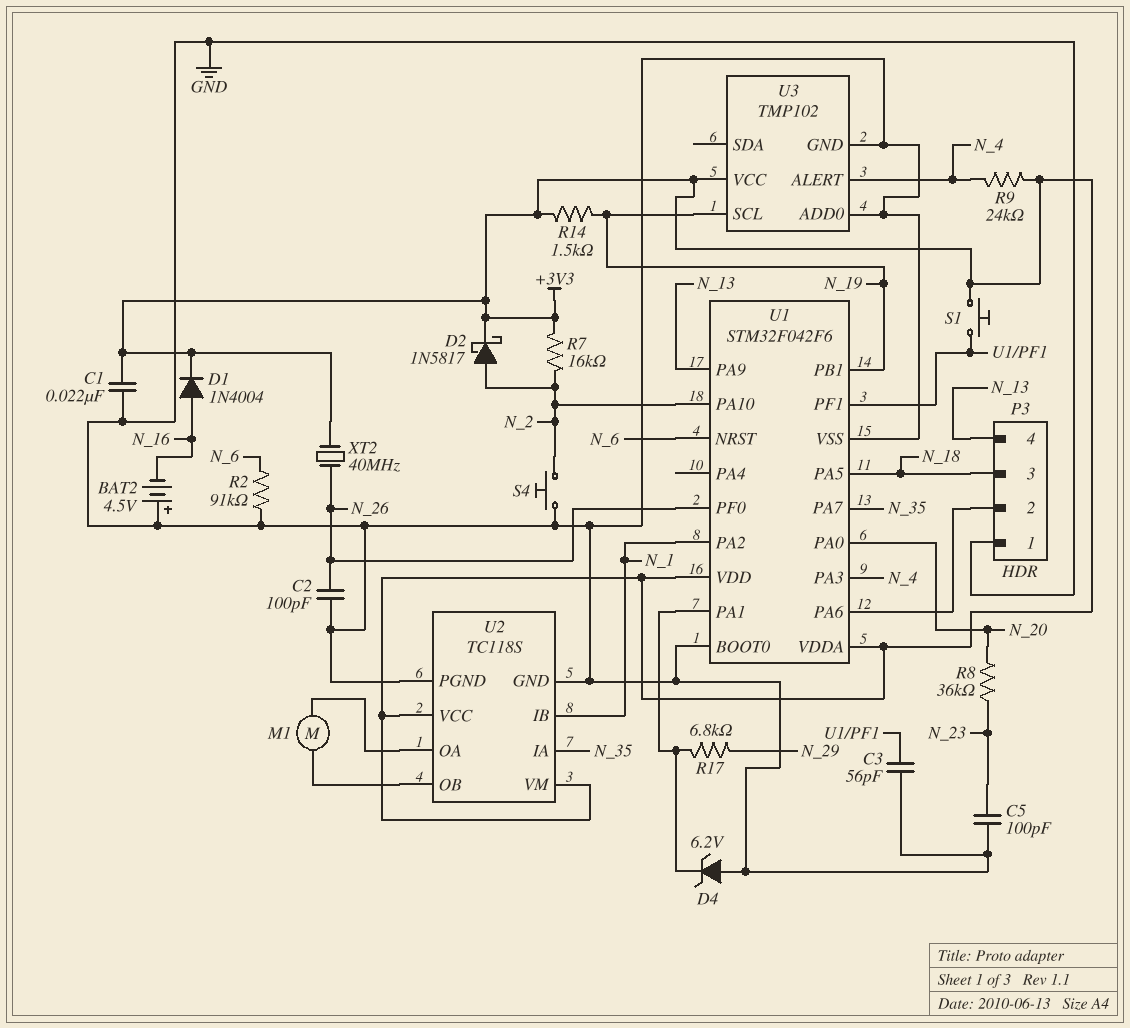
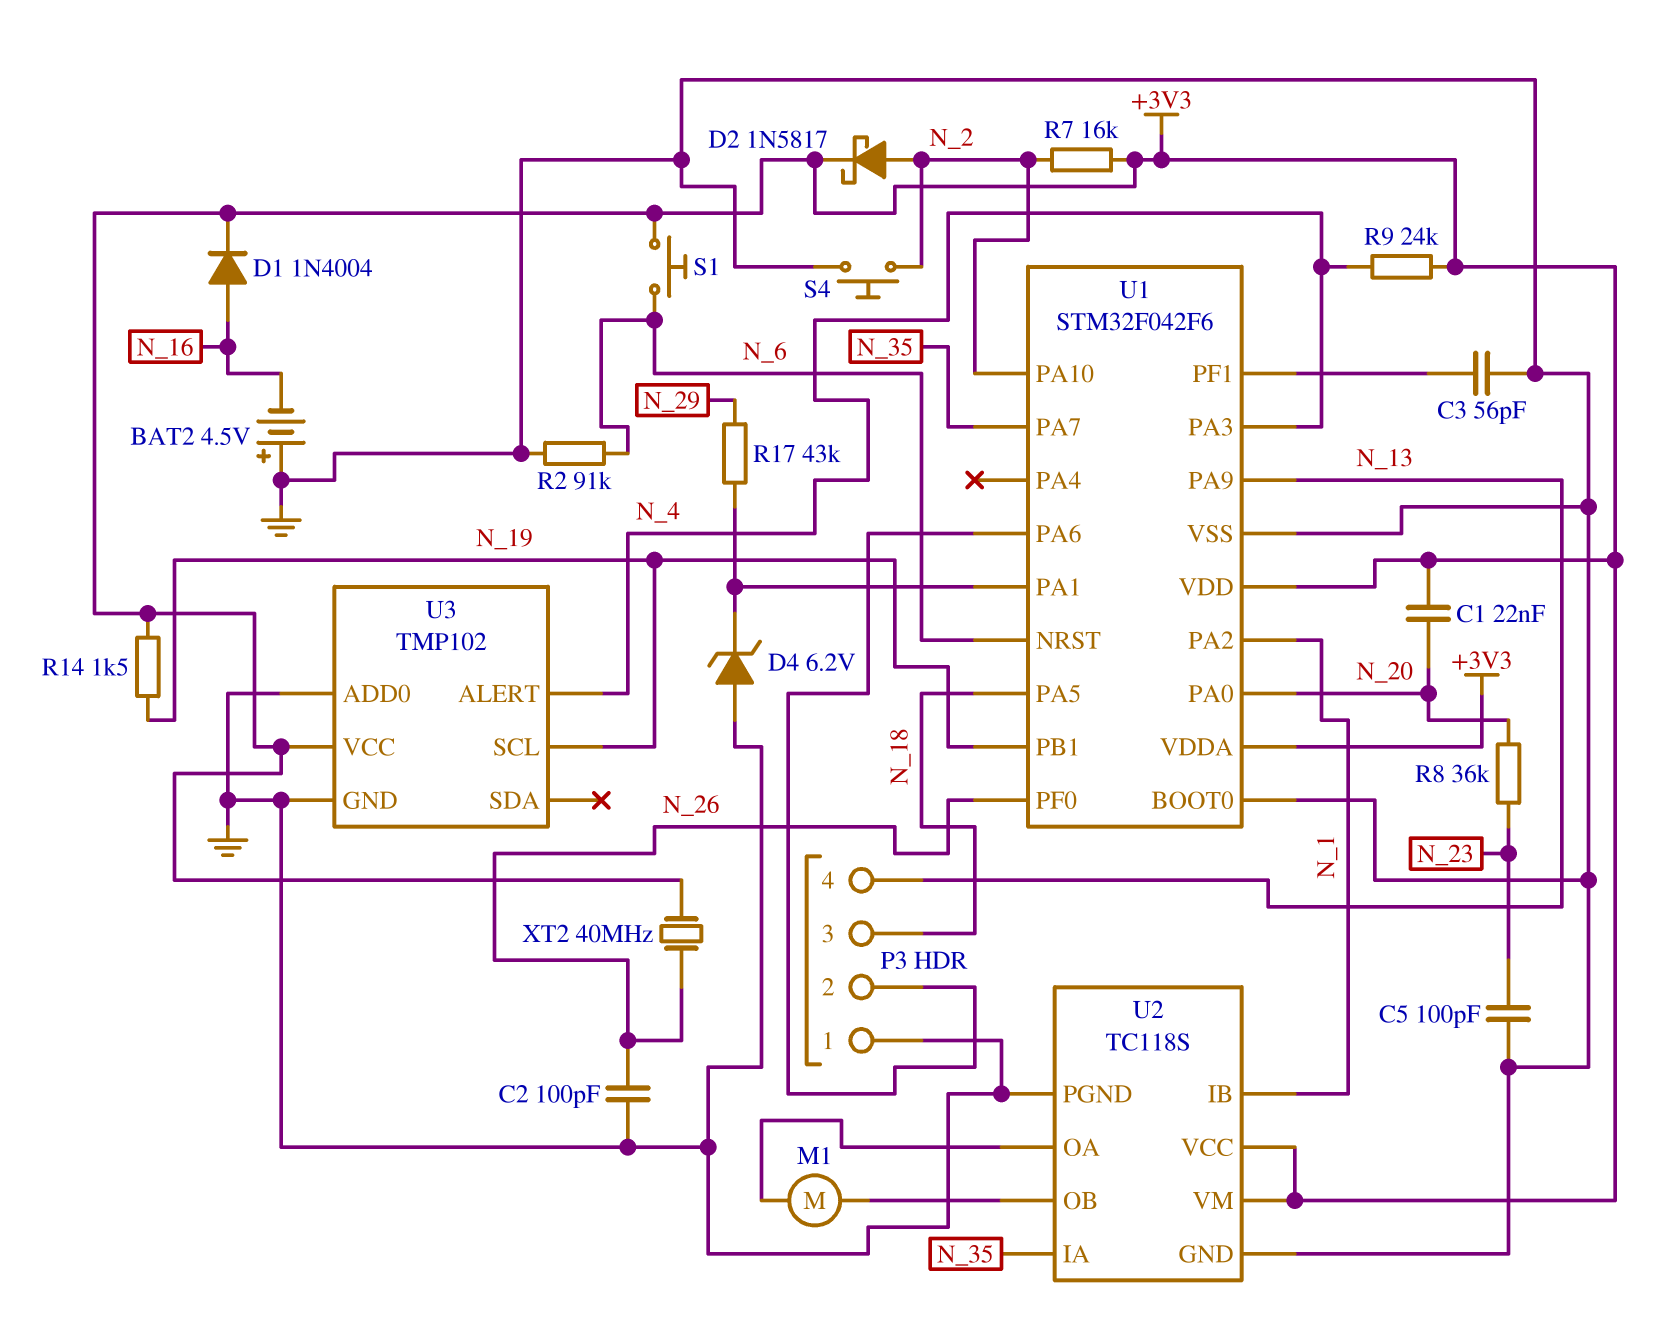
C1: 22nF (+3V3, GND) -> 22nF (+3V3, N_20)
R17: 6.8k (N_29, U1/PA1) -> 43k (N_29, U1/PA1)
S1: button (+3V3, U1/PF1) -> button (+3V3, N_6)

